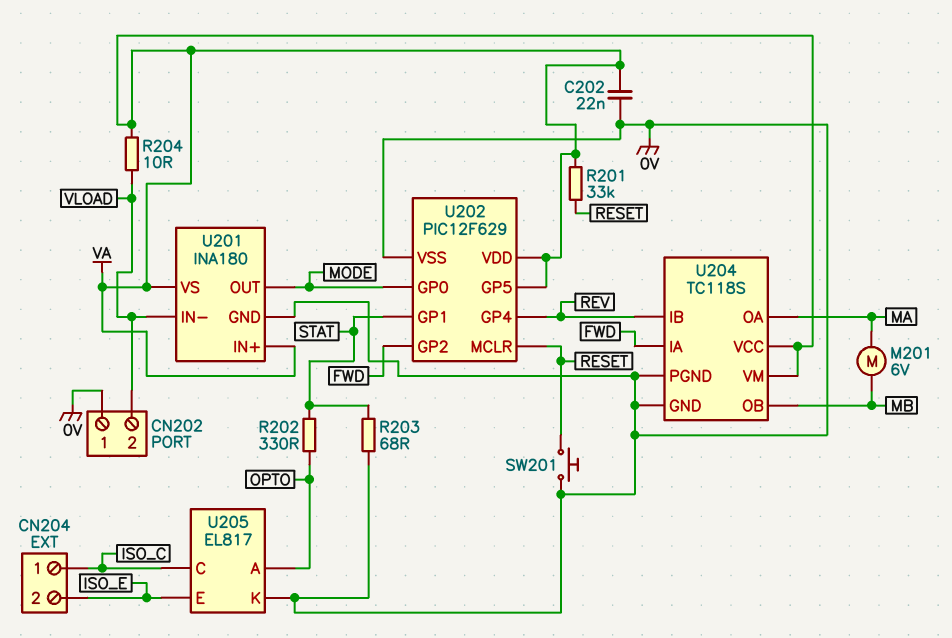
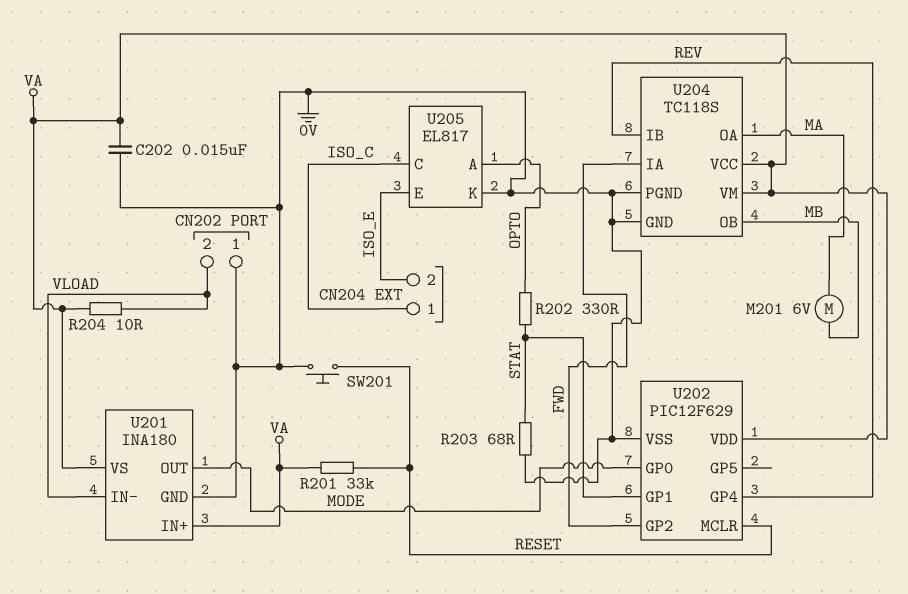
C202: 22nF (0V, VA) -> 15nF (0V, VA)
U202 pin GP5: VA -> none

